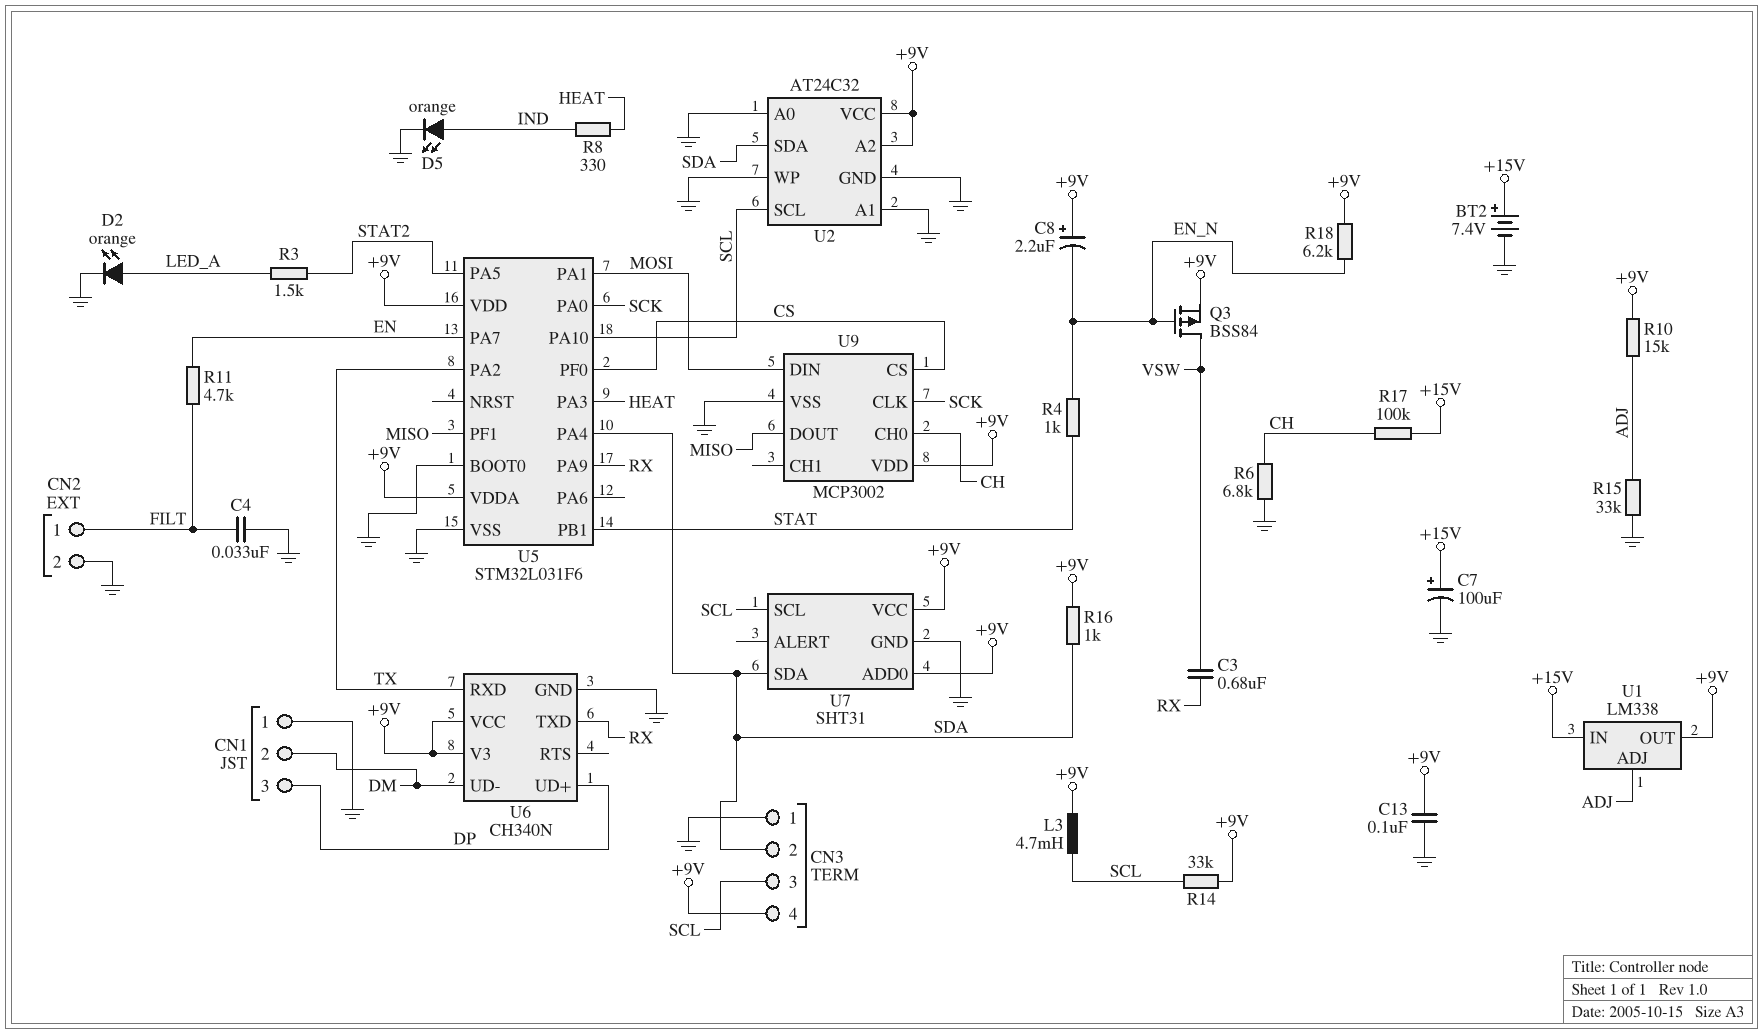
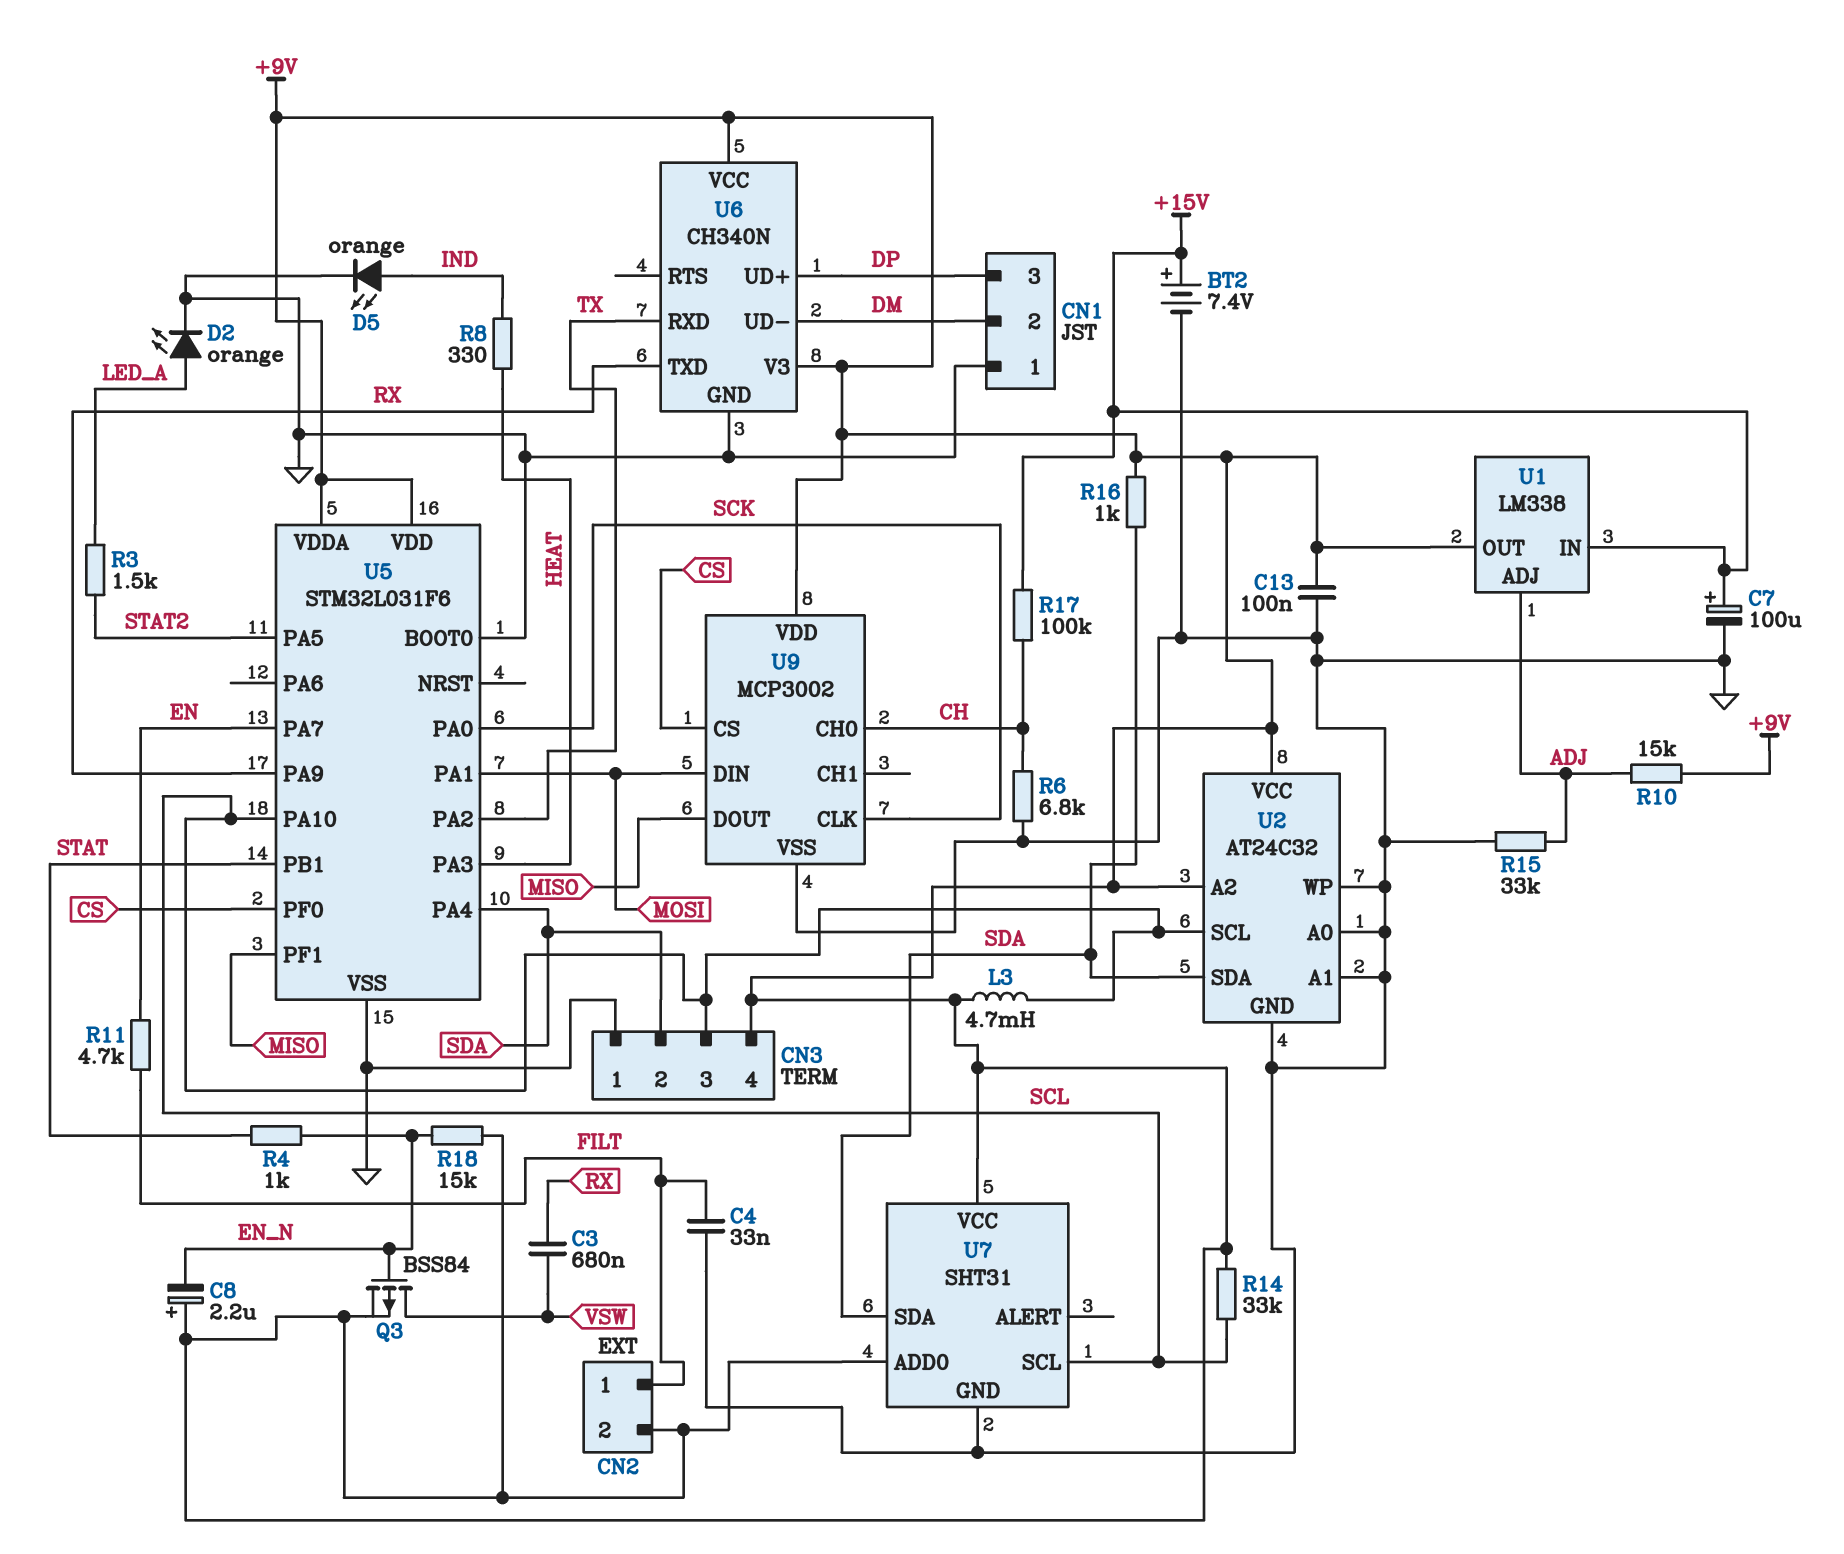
CN2 pin 2: GND -> +9V
R18: 6.2k (+9V, EN_N) -> 15k (+9V, EN_N)

